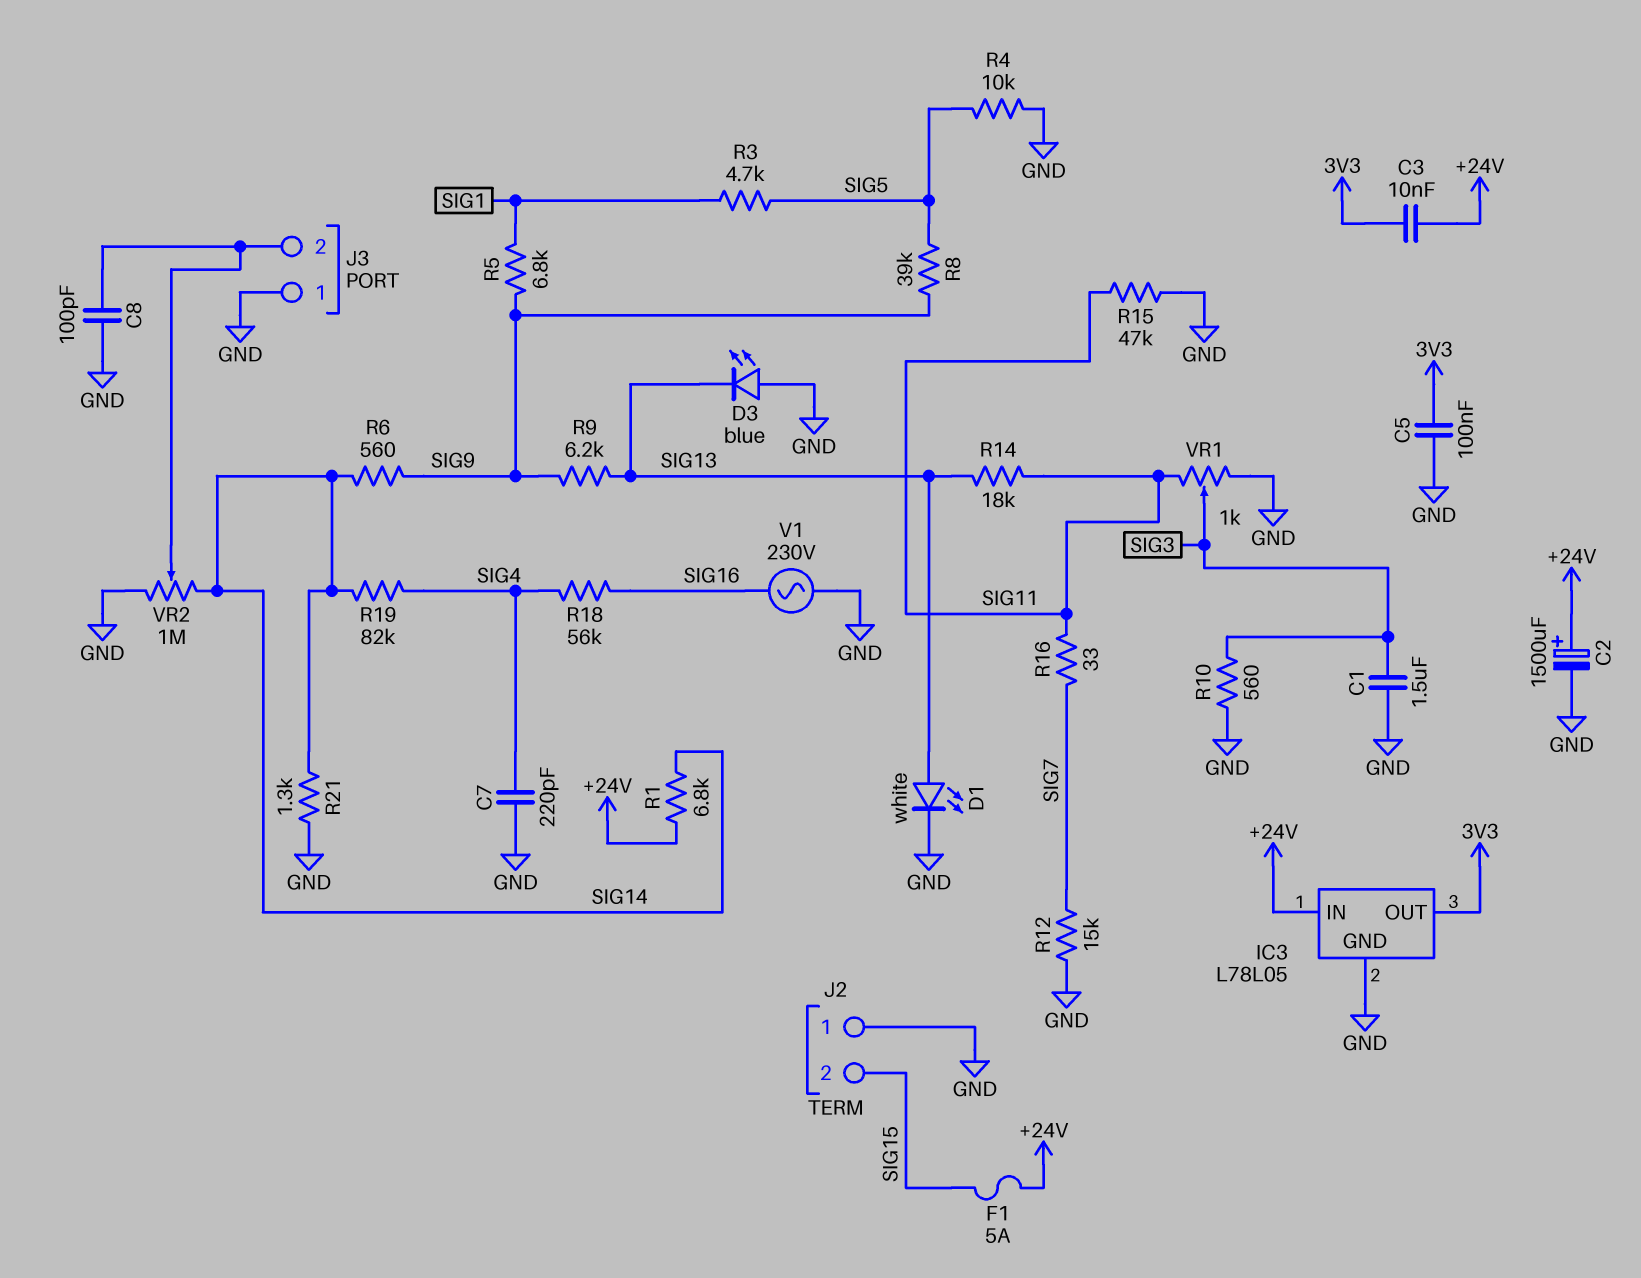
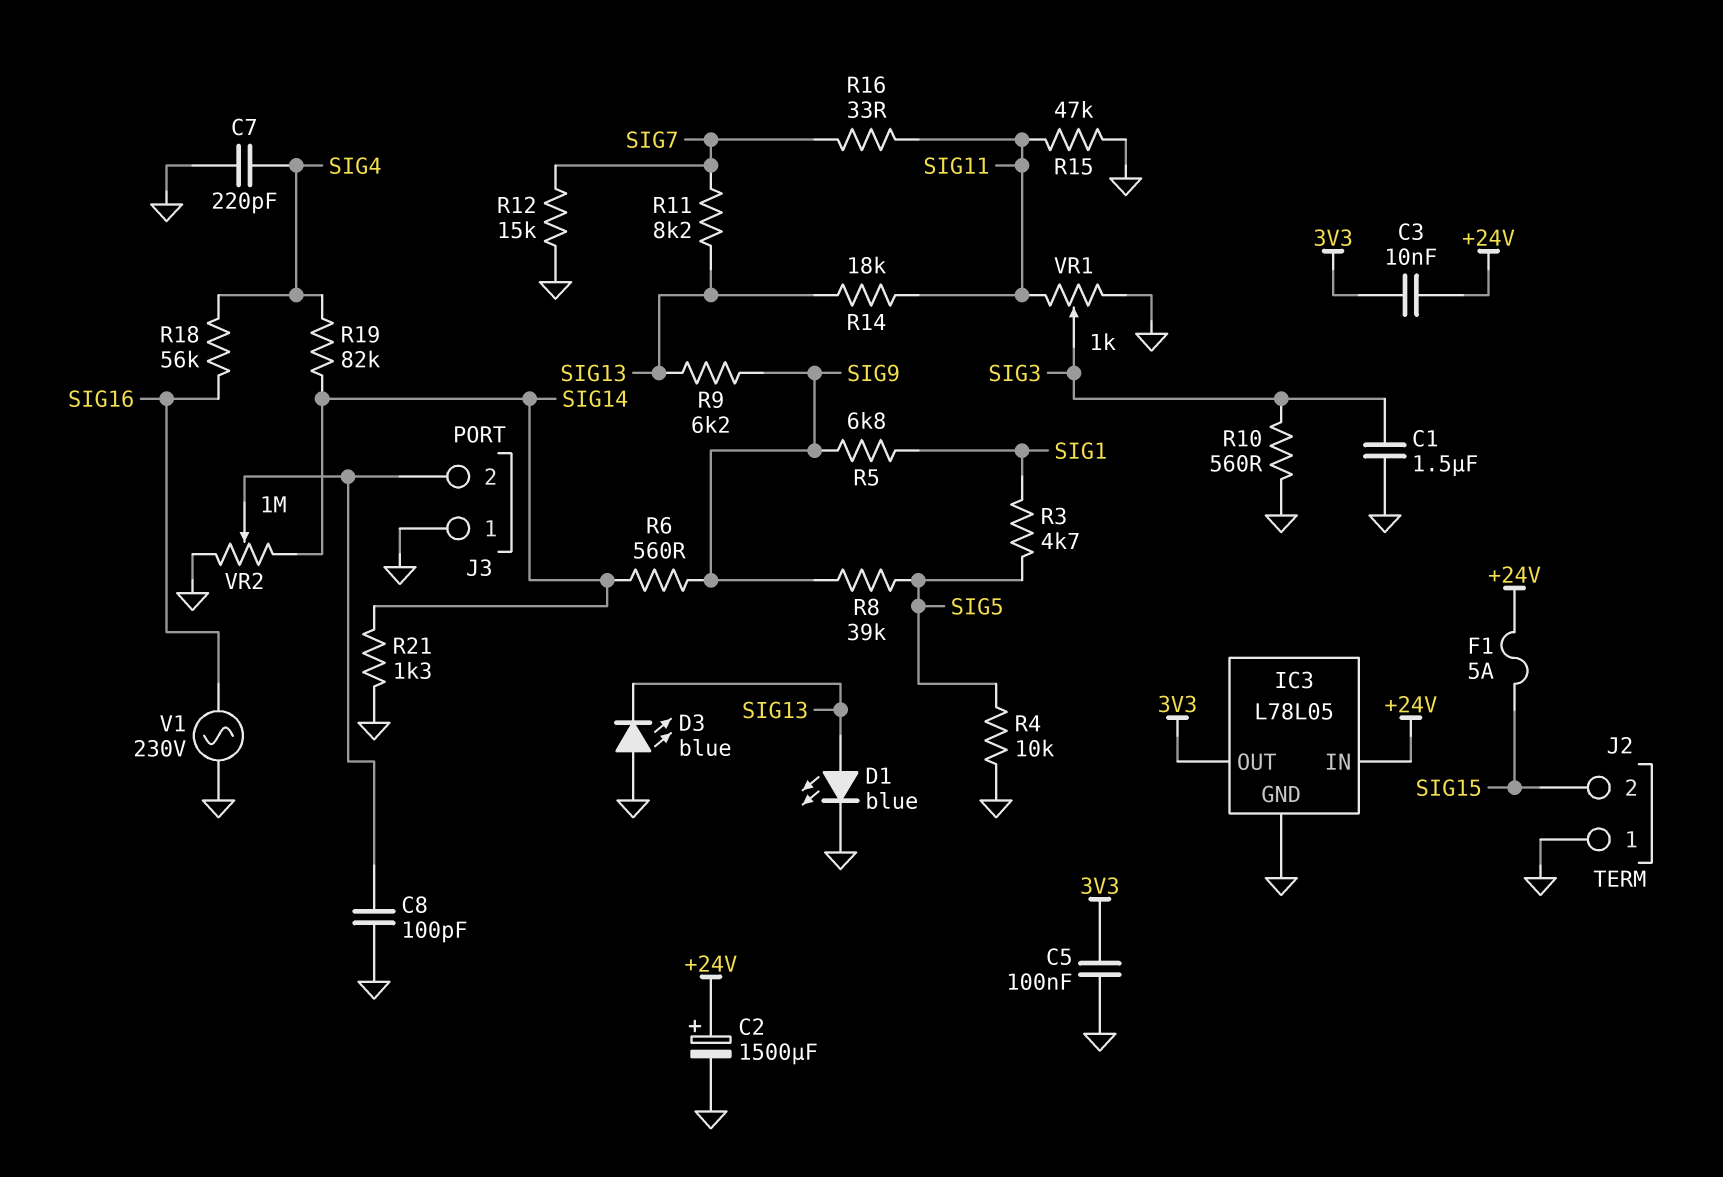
D1: LED white (A SIG13, K GND) -> LED blue (A SIG13, K GND)
R1: 6.8k (+24V, SIG14) -> none
R11: none -> 8.2k (SIG7, SIG13)

